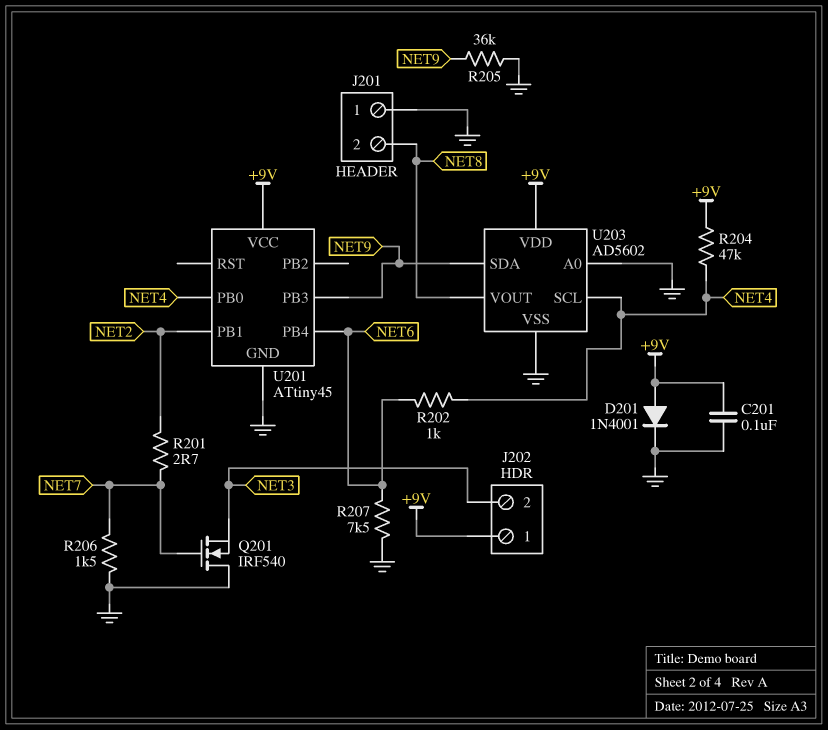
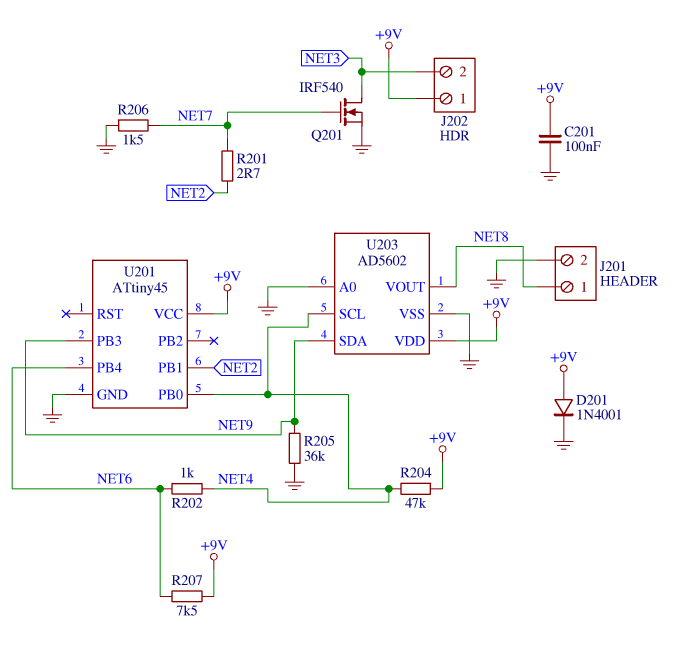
J201 pin 1: GND -> NET8
J201 pin 2: NET8 -> GND
Q201: NMOS IRF540 (G NET7, D GND, S NET3) -> NMOS IRF540 (G NET7, D NET3, S GND)
R207: 7.5k (GND, NET6) -> 7.5k (+9V, NET6)

